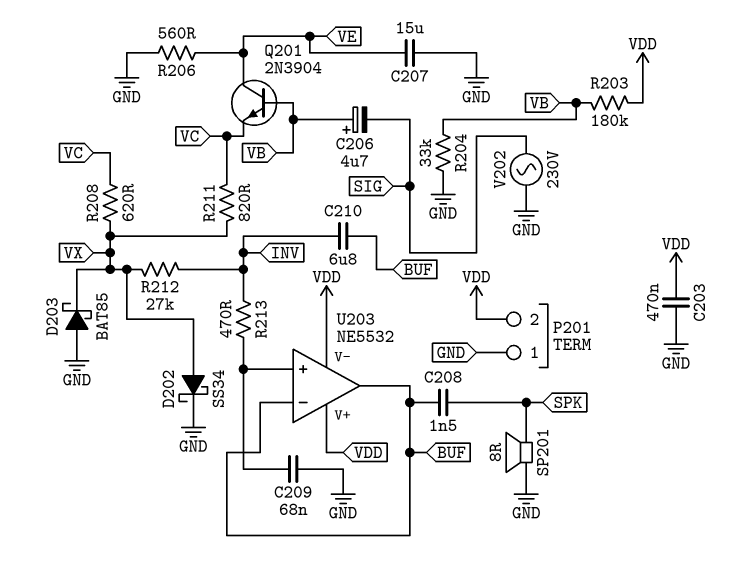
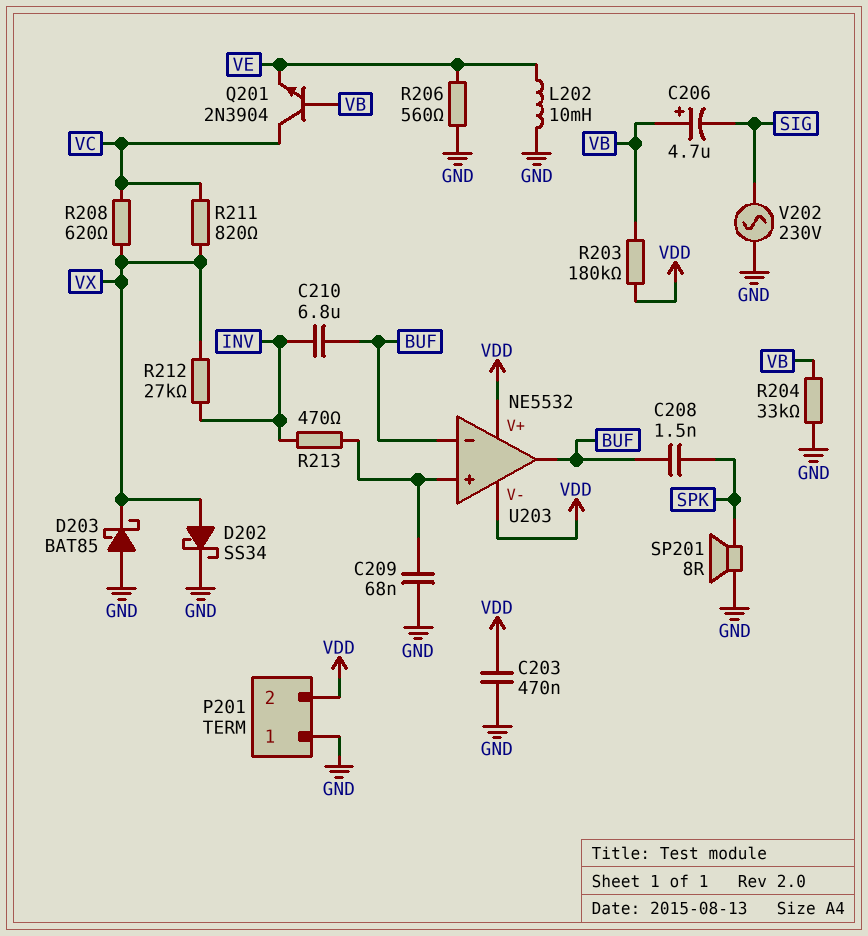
C207: 15uF (GND, VE) -> none
L202: none -> 10mH (GND, VE)
Q201: NPN 2N3904 (B VB, C VE, E VC) -> NPN 2N3904 (B VB, C VC, E VE)

